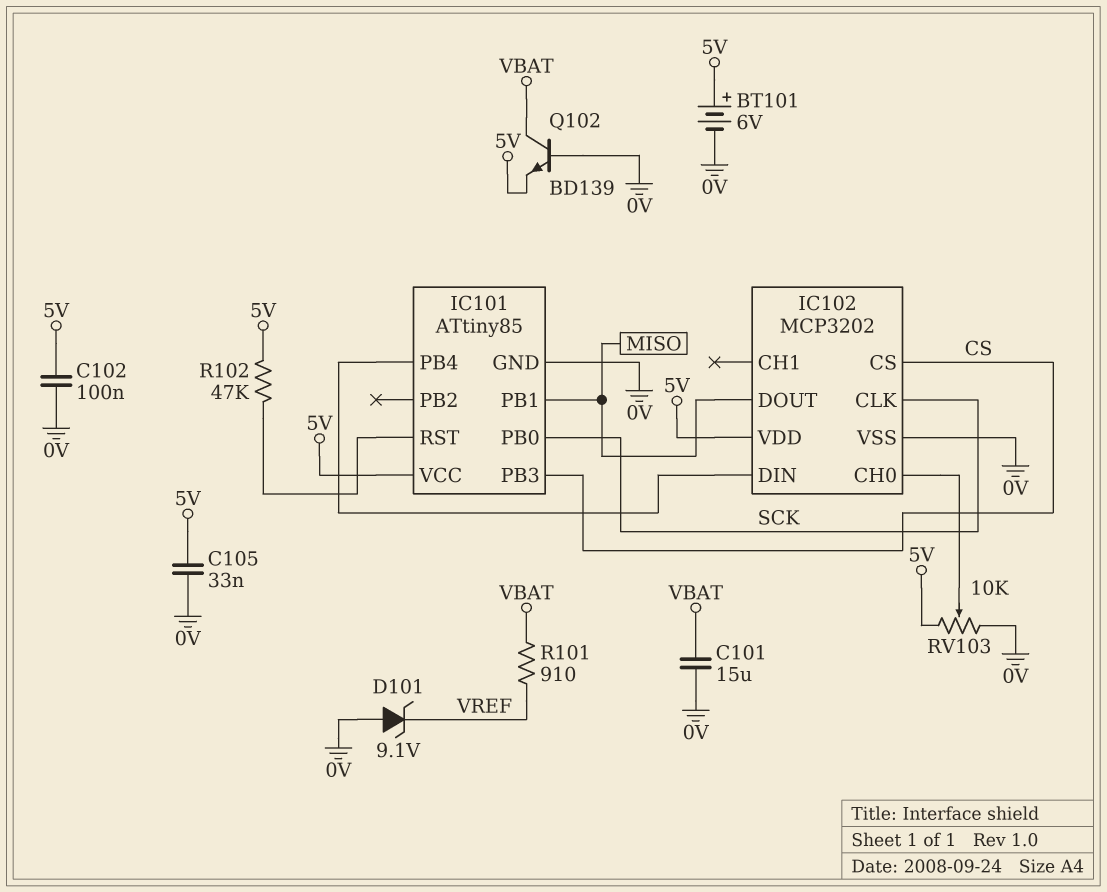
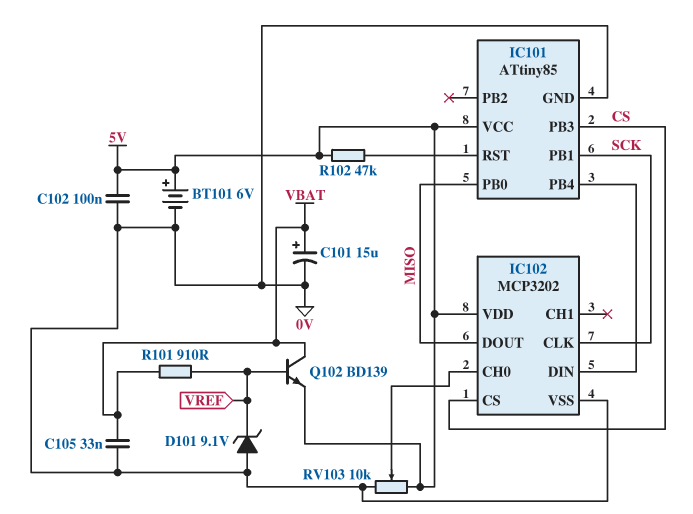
C101: 15uF (0V, VBAT) -> 15uF (plus VBAT, minus 0V)
C105: 33nF (0V, 5V) -> 33nF (0V, VBAT)
IC101 pin PB0: SCK -> MISO
IC101 pin PB1: MISO -> SCK
Q102: NPN BD139 (B 0V, C VBAT, E 5V) -> NPN BD139 (B VREF, C VBAT, E 5V)

